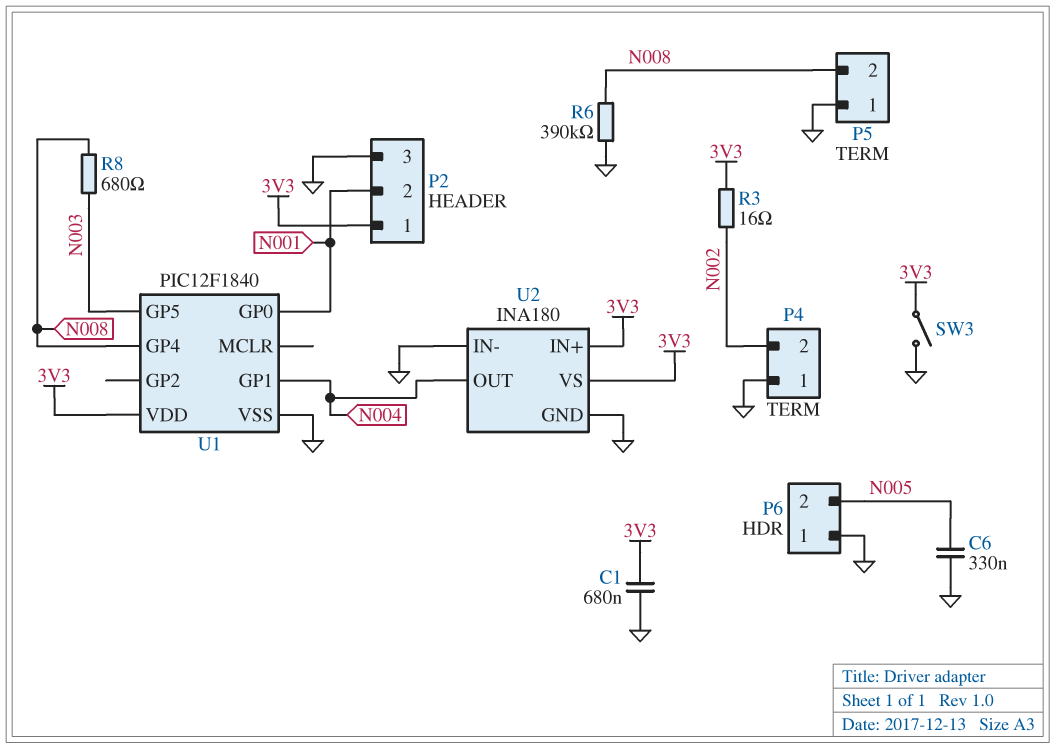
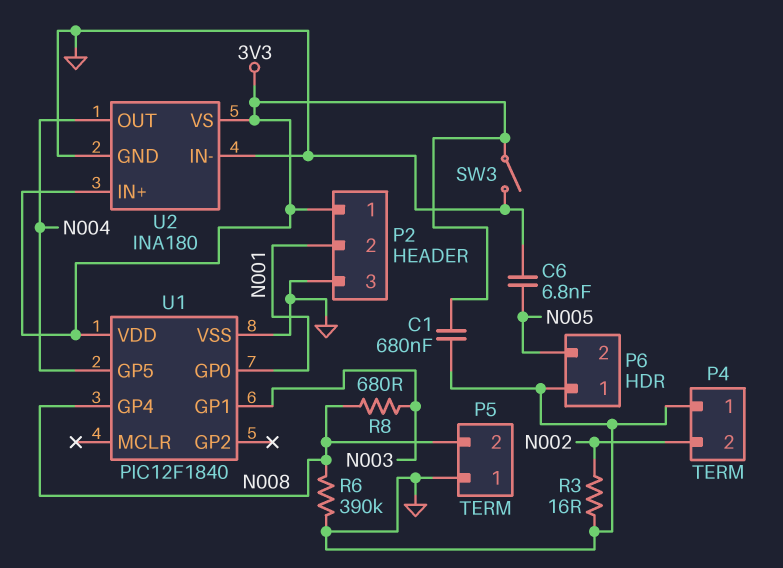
C6: 330nF (GND, N005) -> 6.8nF (GND, N005)
R3: 16 (3V3, N002) -> 16 (GND, N002)
U1 pin GP1: N004 -> N003
U1 pin GP5: N003 -> N004

